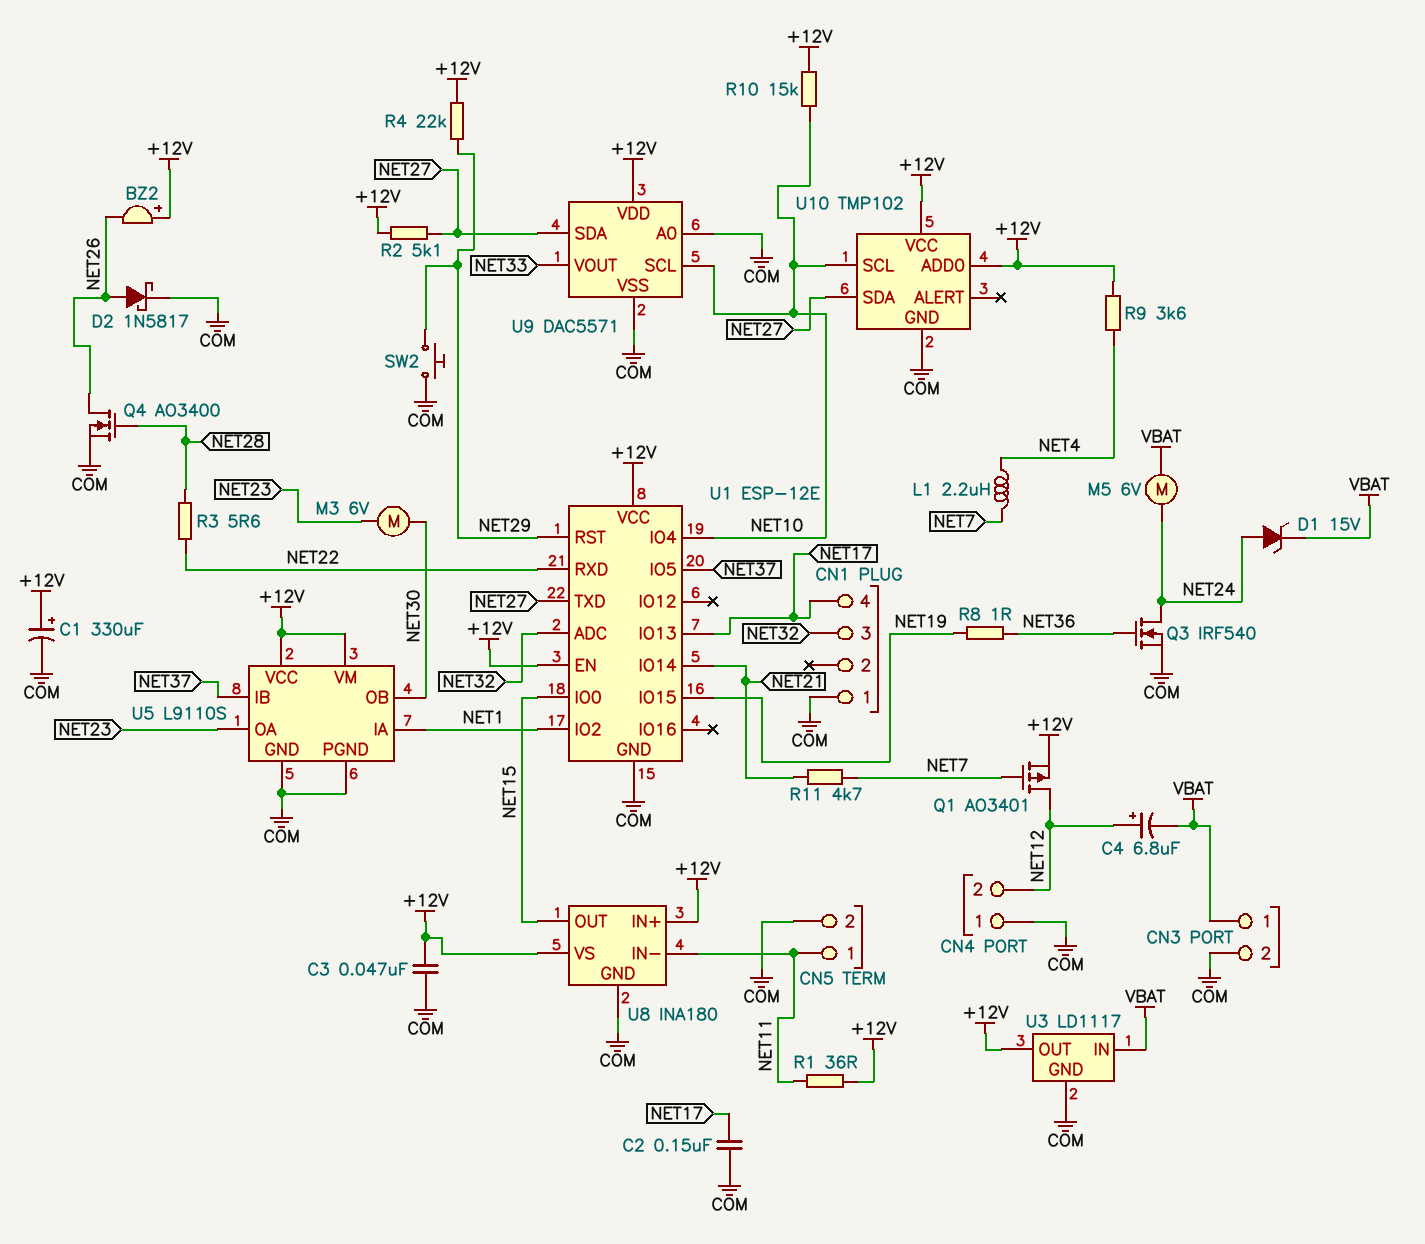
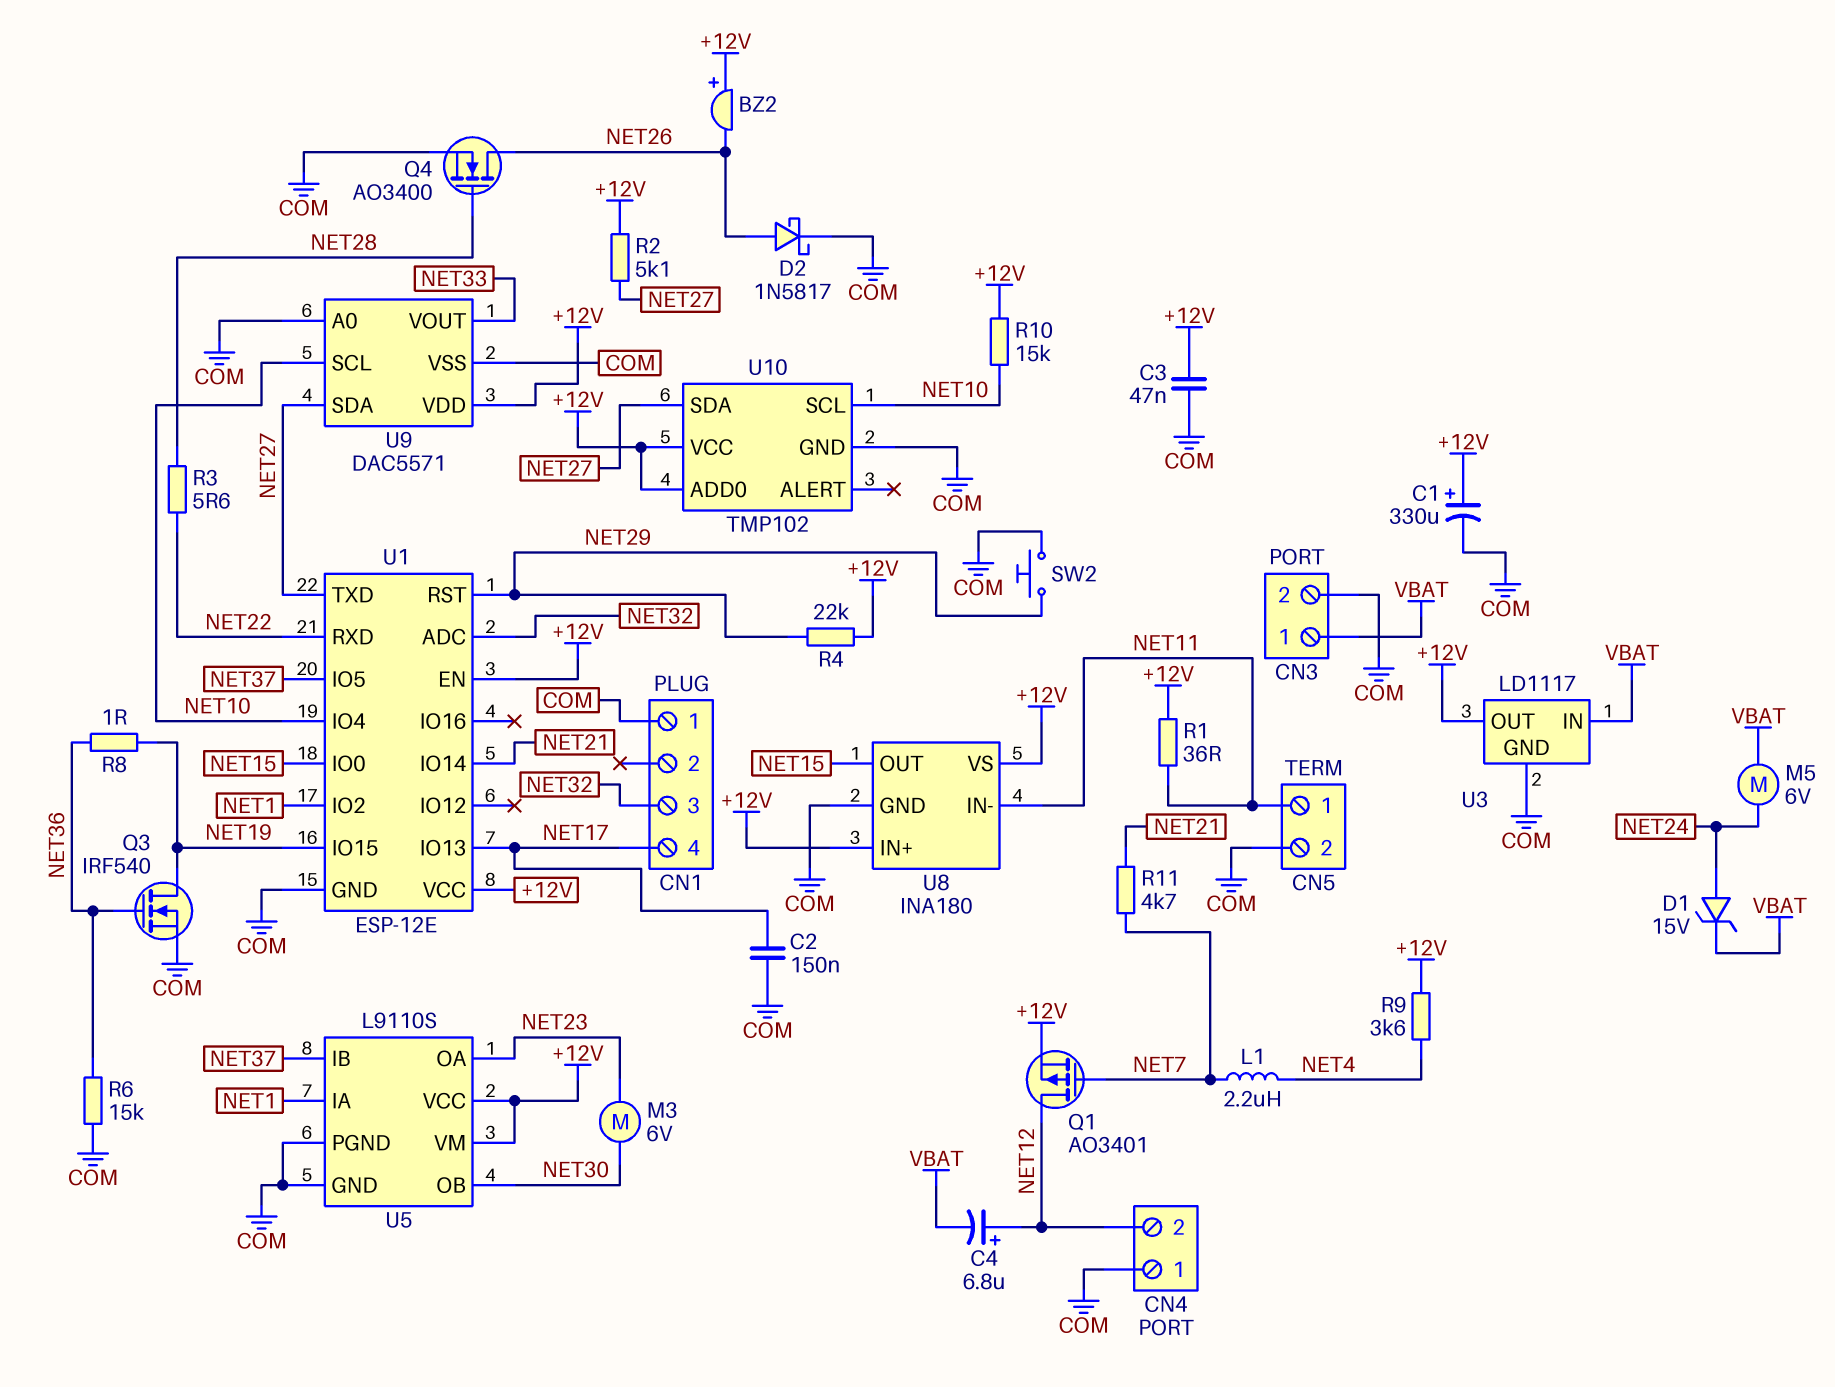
Q3: NMOS IRF540 (G NET36, D NET24, S COM) -> NMOS IRF540 (G NET36, D NET19, S COM)
R6: none -> 15k (COM, NET36)

